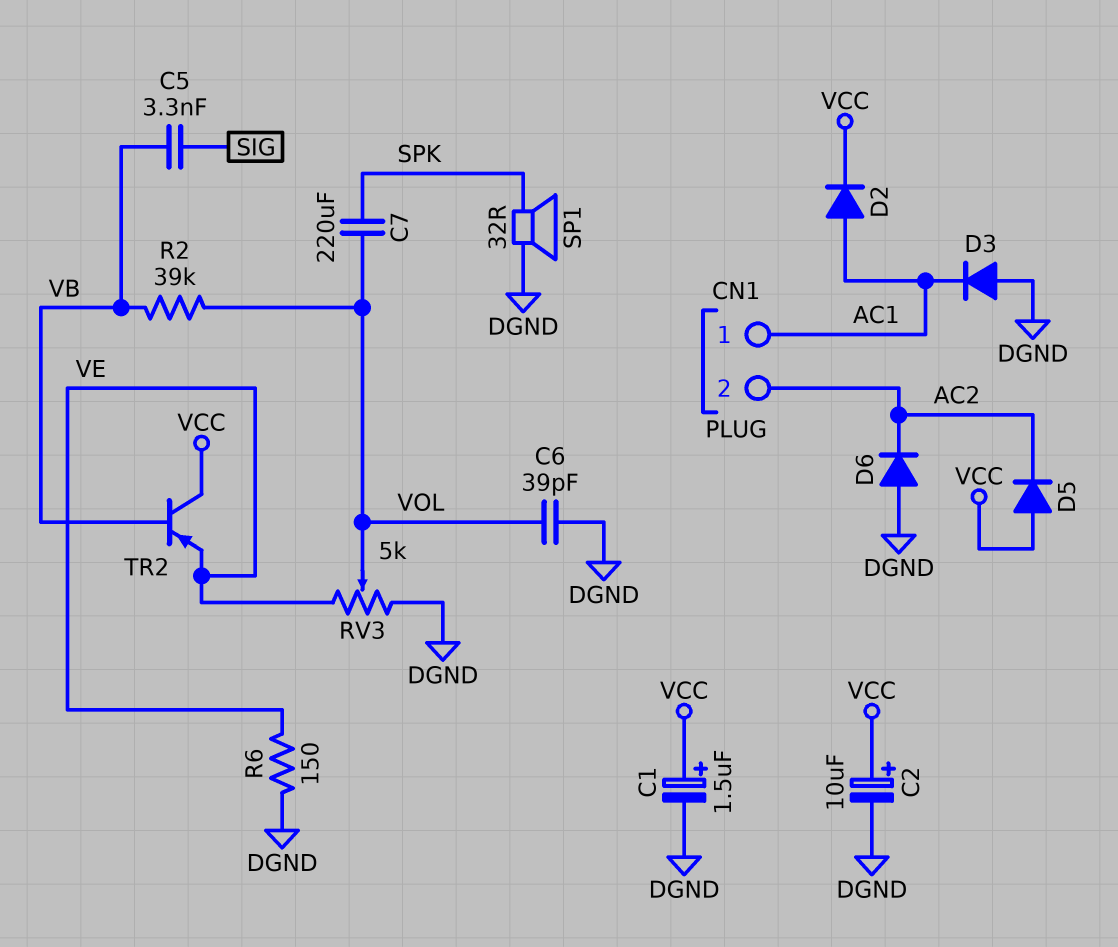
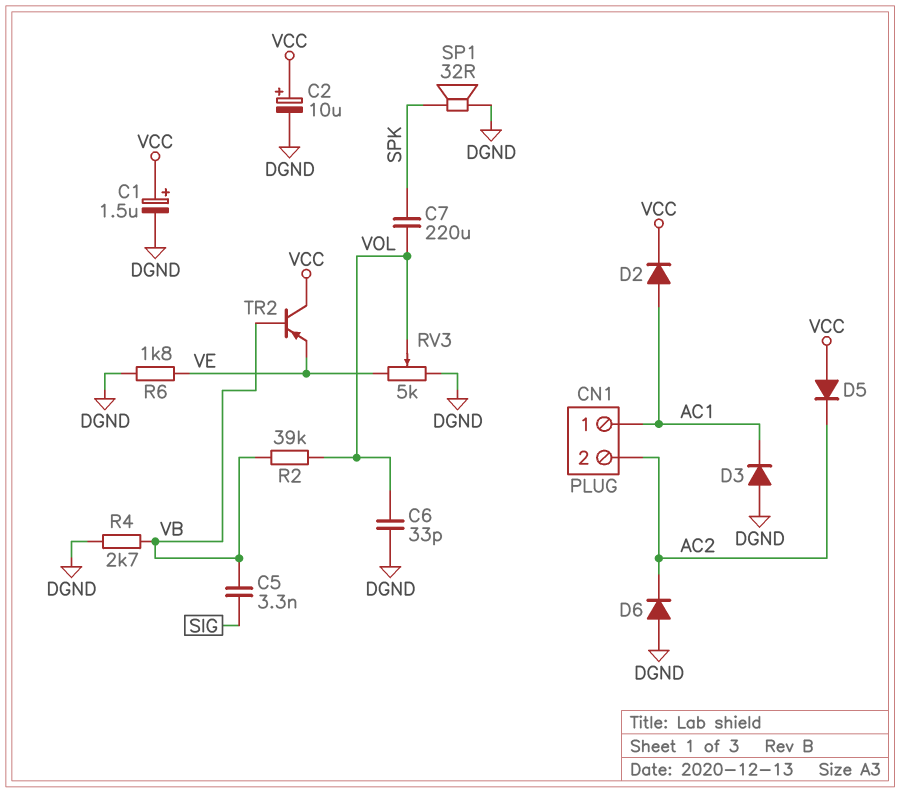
C6: 39pF (DGND, VOL) -> 33pF (DGND, VOL)
R4: none -> 2.7k (DGND, VB)
R6: 150 (DGND, VE) -> 1.8k (DGND, VE)

